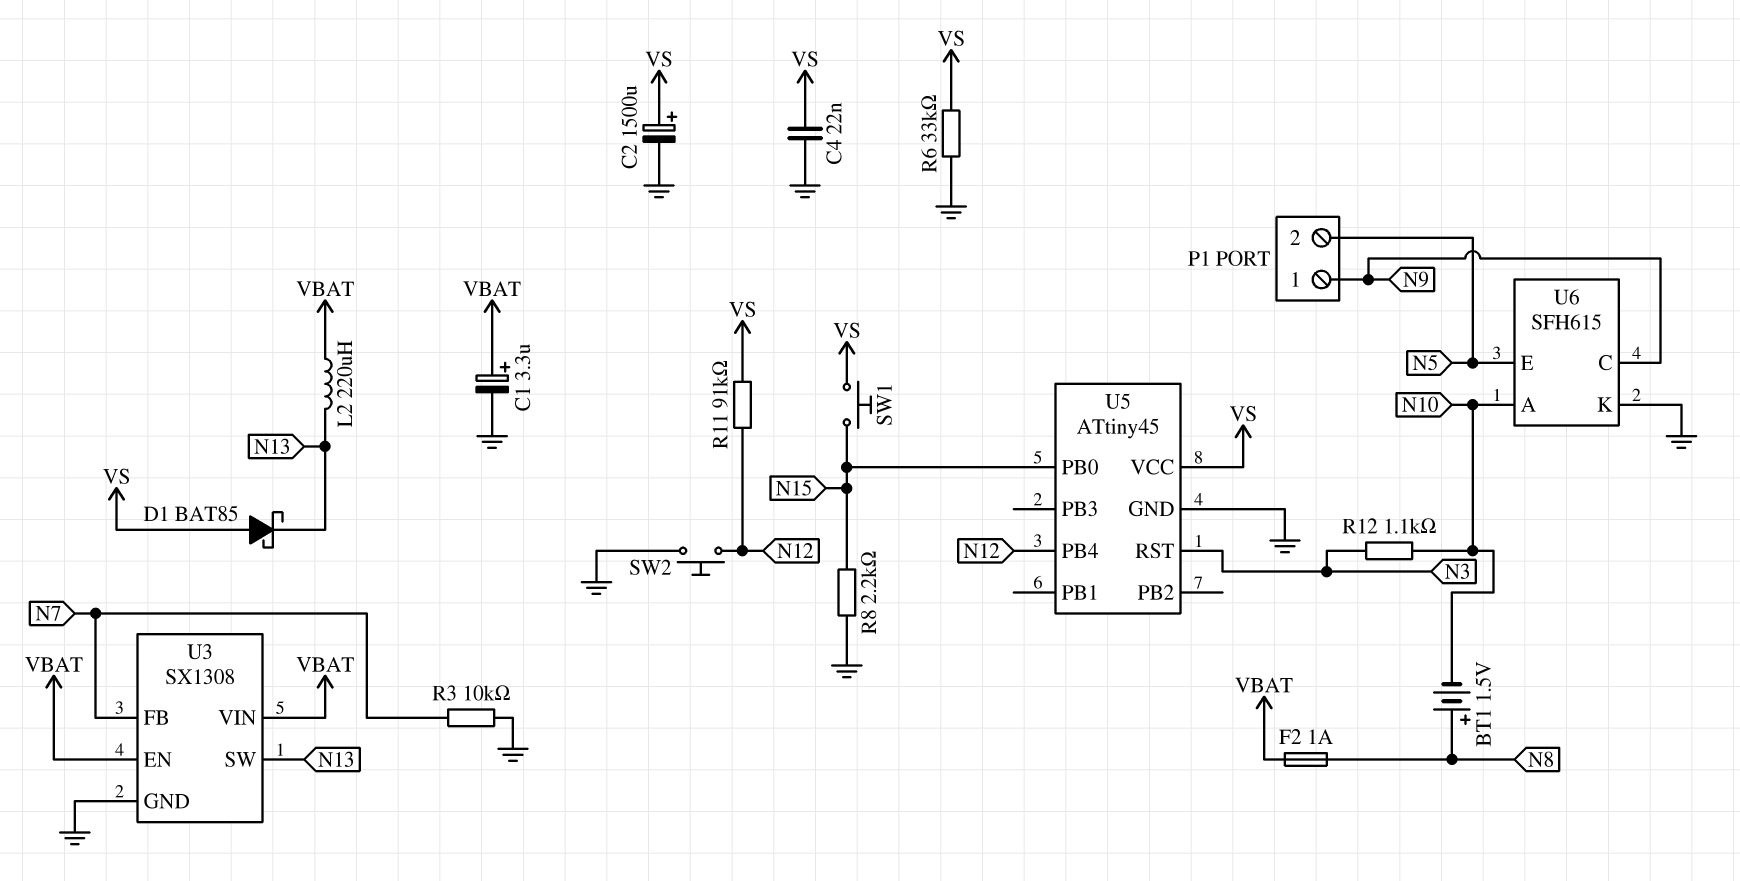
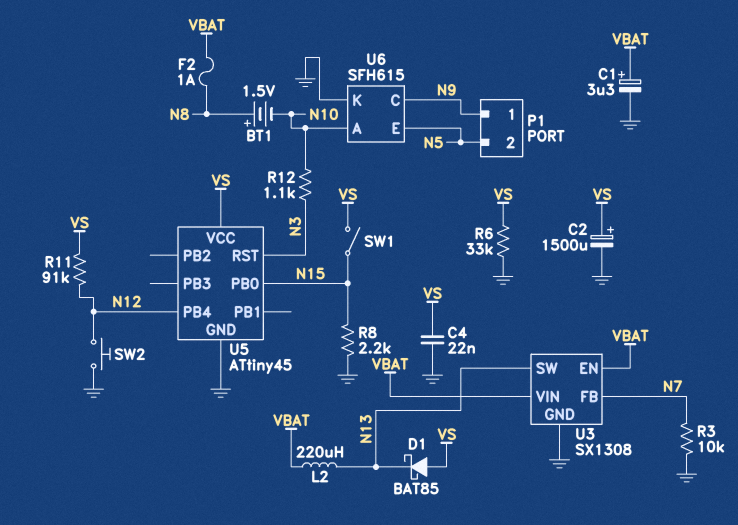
SW1: button (N15, VS) -> switch (N15, VS)

